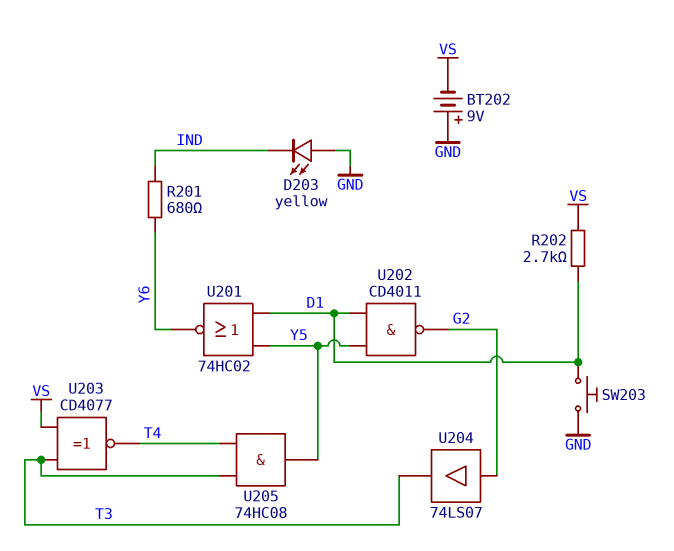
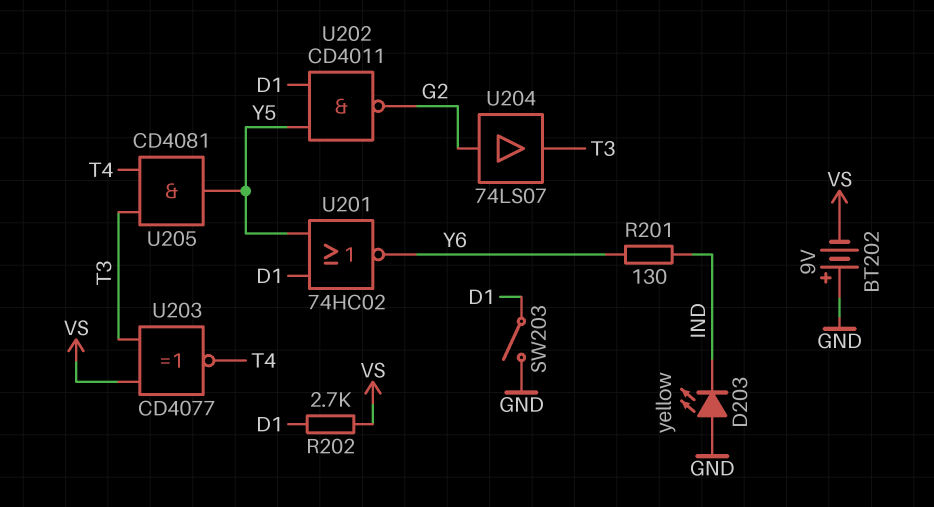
R201: 680 (IND, Y6) -> 130 (IND, Y6)
SW203: button (D1, GND) -> switch (D1, GND)
U205: AND 74HC08 (in T3, in T4, out Y5) -> AND CD4081 (in T3, in T4, out Y5)

